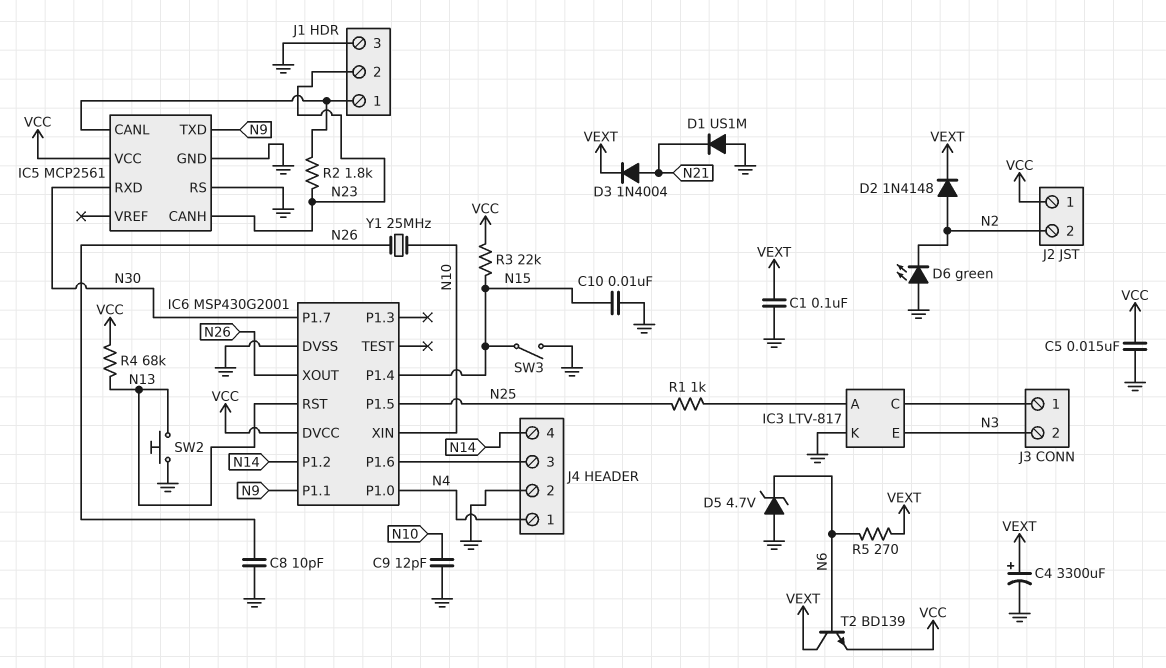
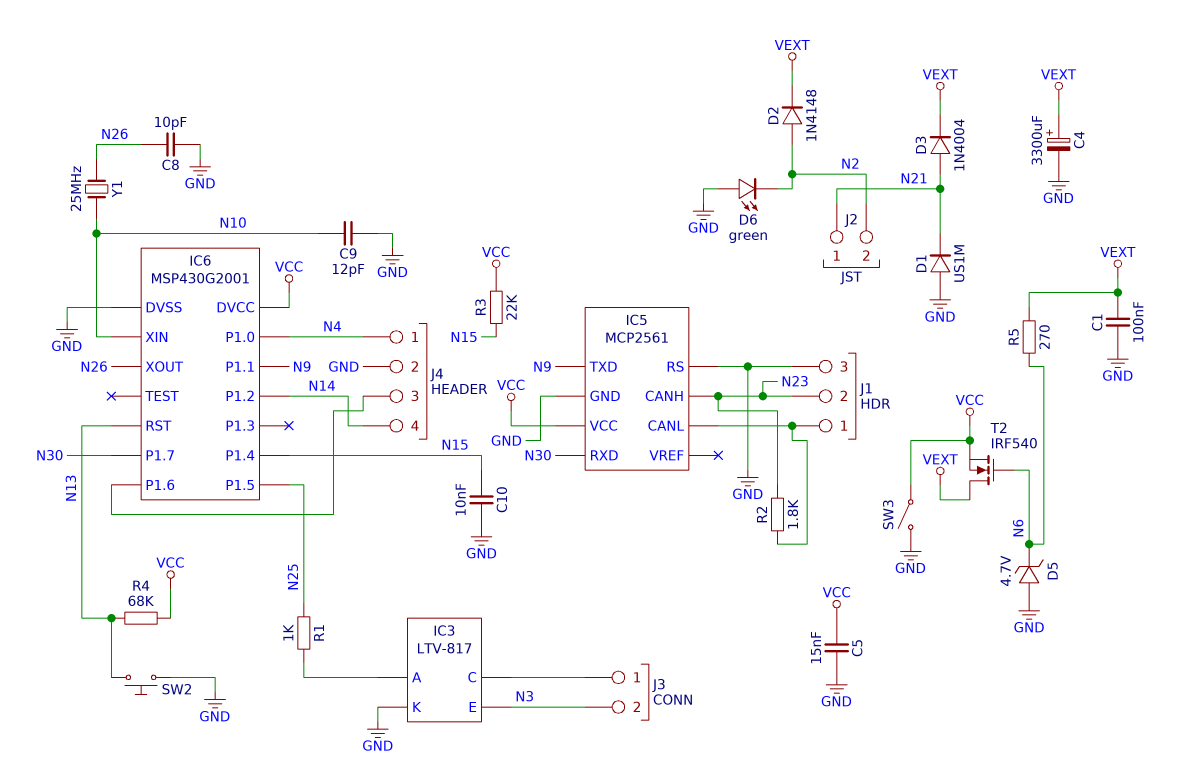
J2 pin 1: VCC -> N21
SW3: switch (GND, N15) -> switch (GND, VCC)
T2: NPN BD139 (B N6, C VEXT, E VCC) -> NMOS IRF540 (G N6, D VEXT, S VCC)

